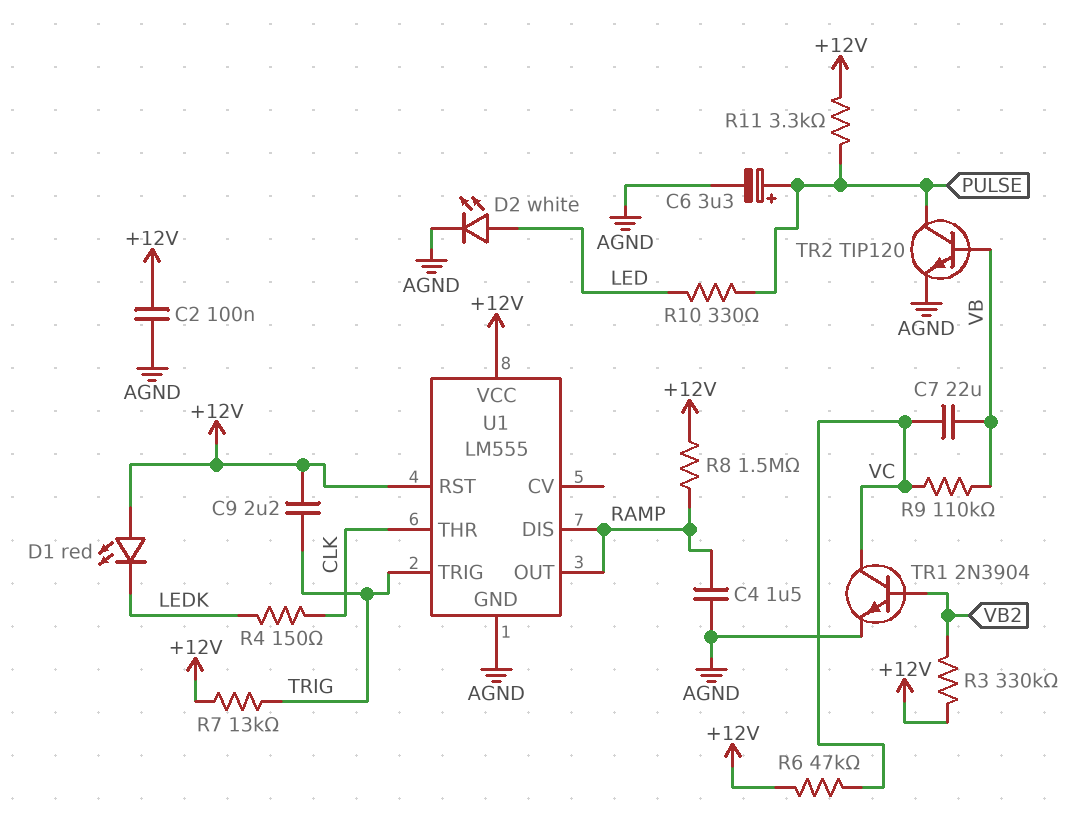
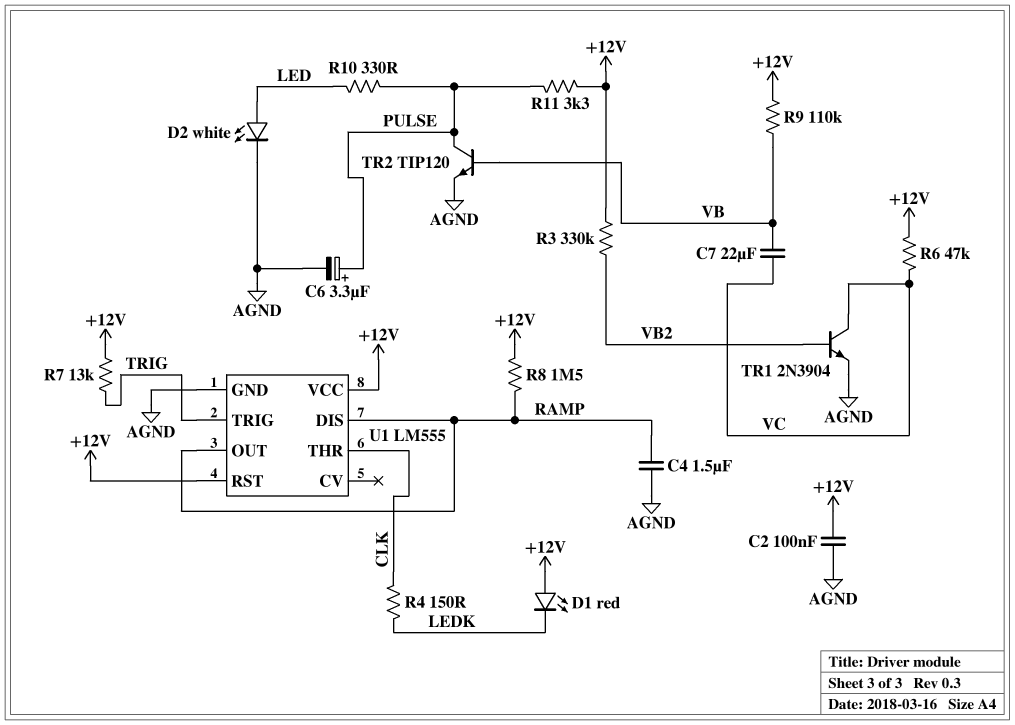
C9: 2.2uF (+12V, TRIG) -> none
R9: 110k (VB, VC) -> 110k (+12V, VB)

